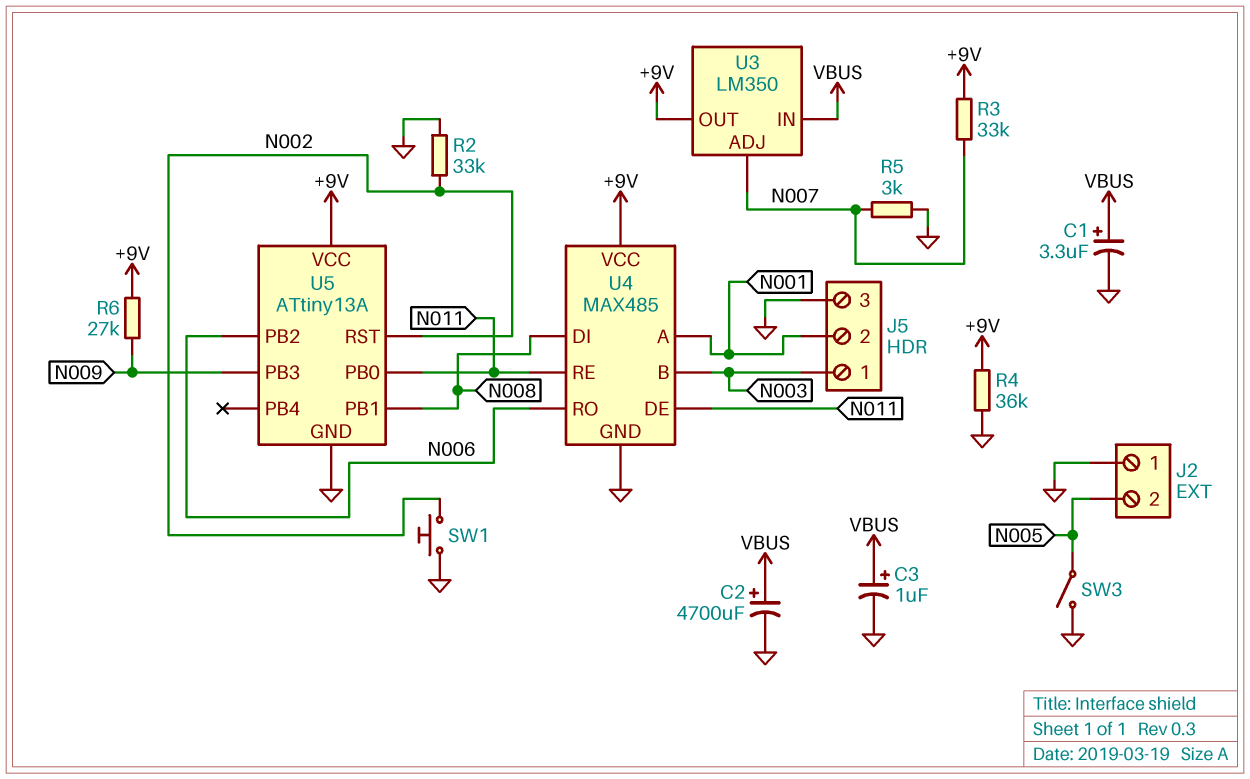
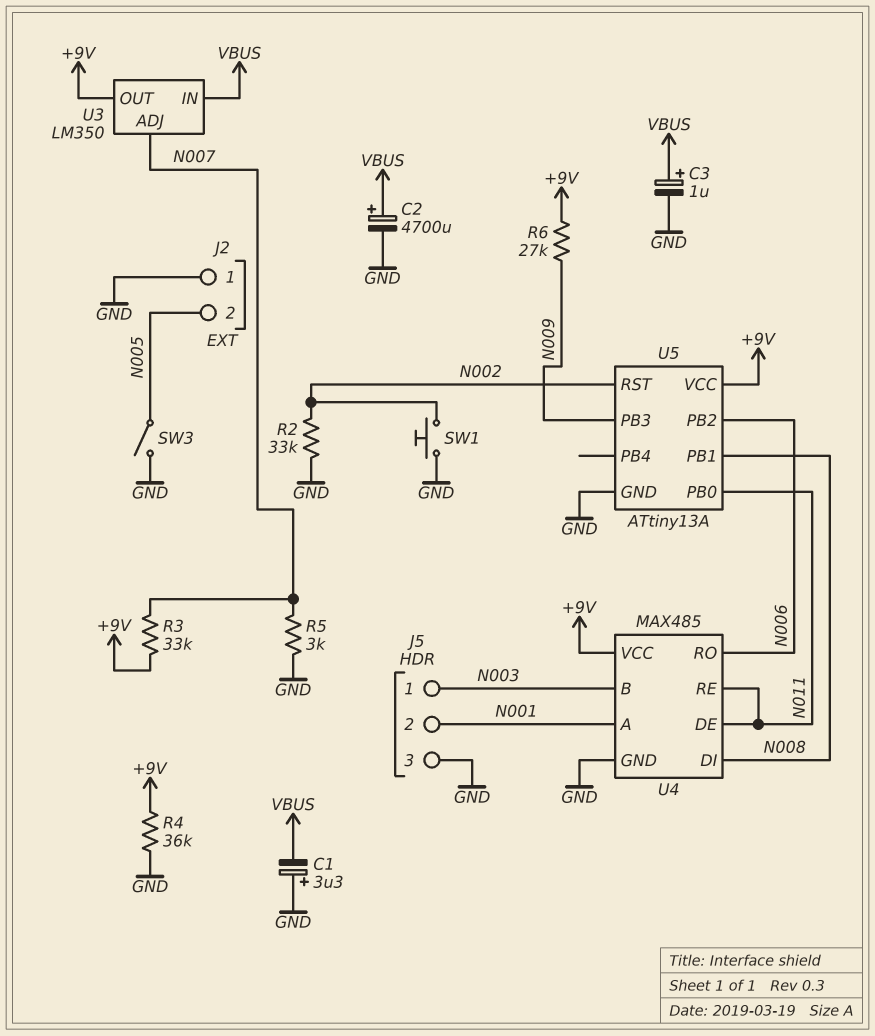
C1: 3.3uF (plus VBUS, minus GND) -> 3.3uF (plus GND, minus VBUS)

